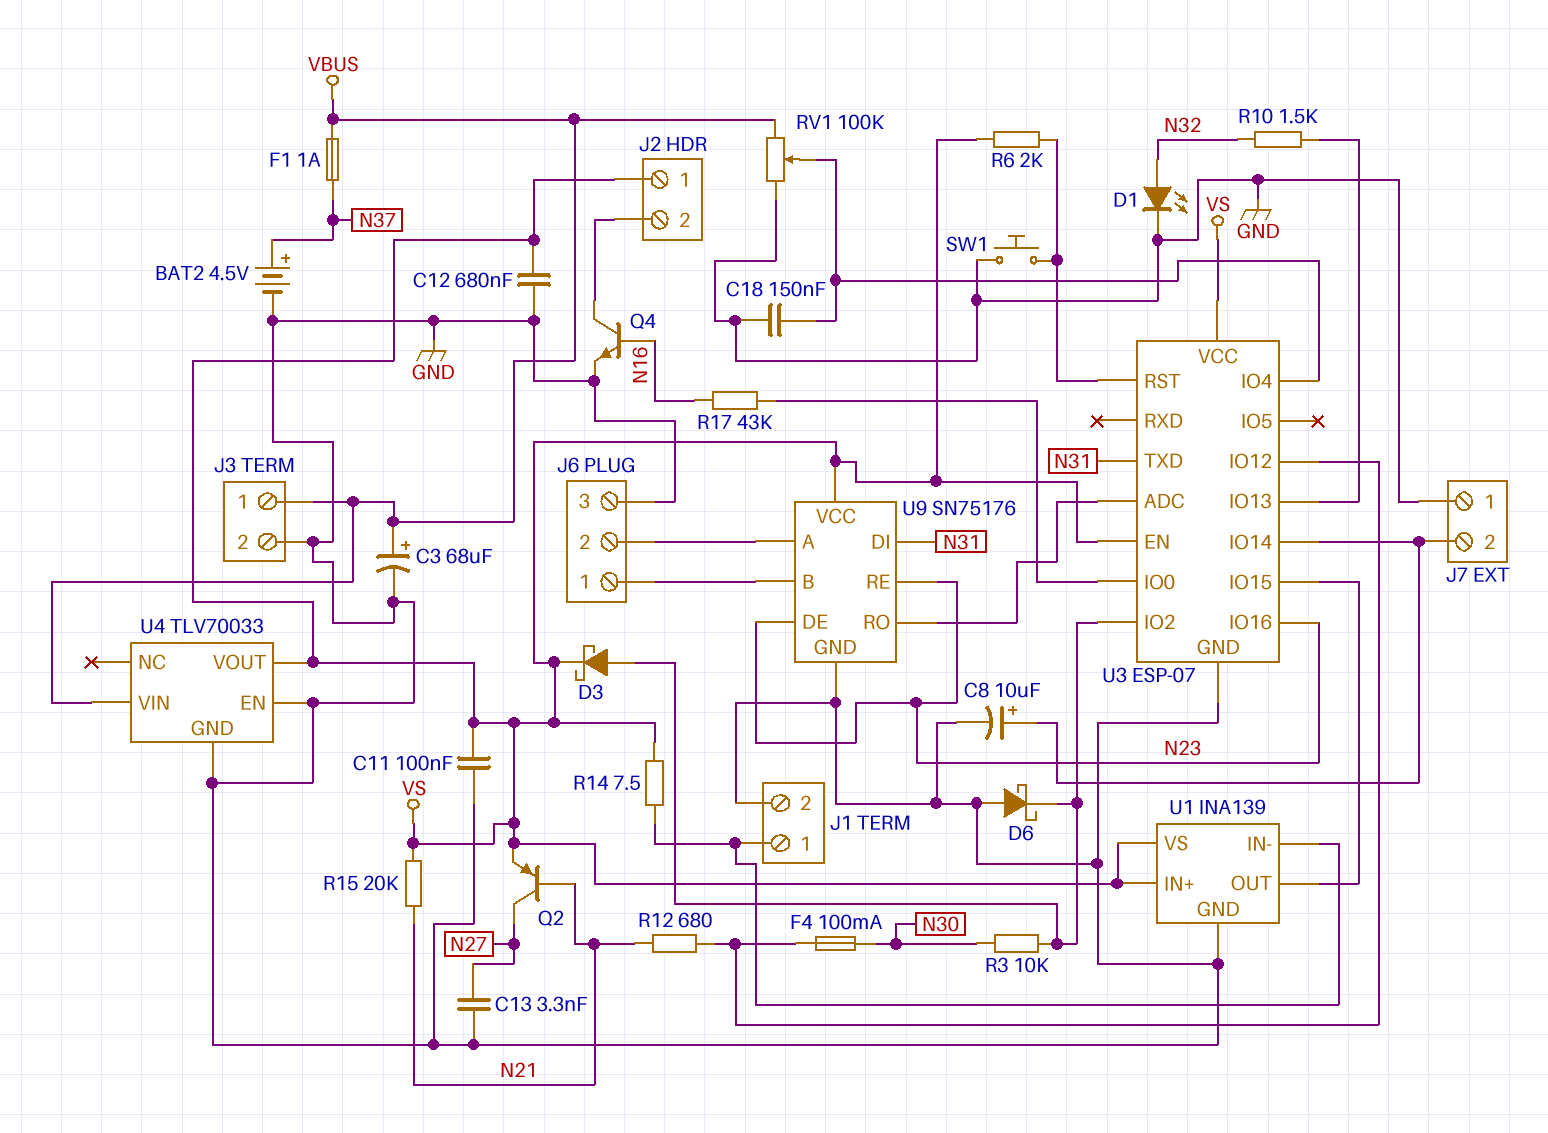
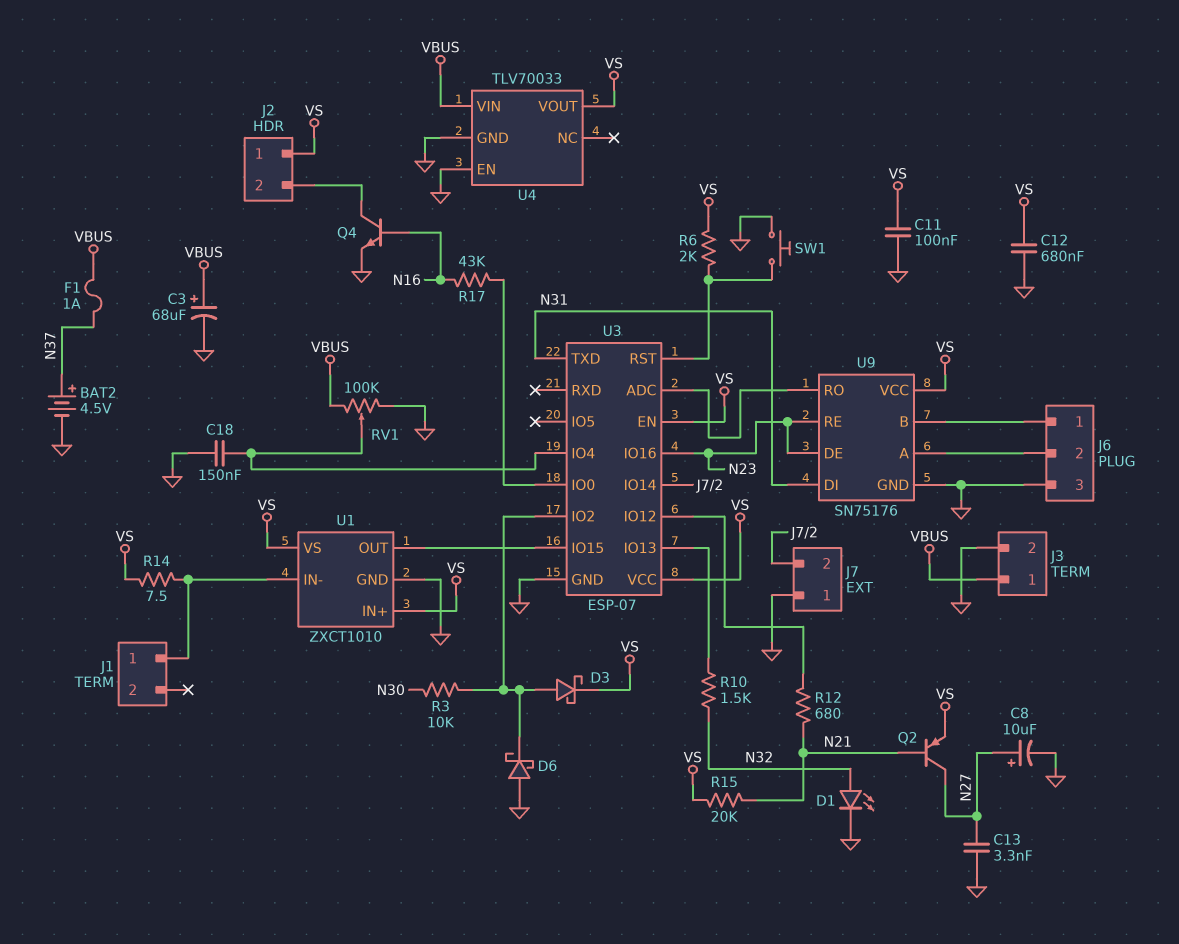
C8: 10uF (plus J7/2, minus GND) -> 10uF (plus N27, minus GND)
F4: 100mA (N30, U3/IO12) -> none
J1 pin 2: GND -> none
U1: INA139 -> ZXCT1010

